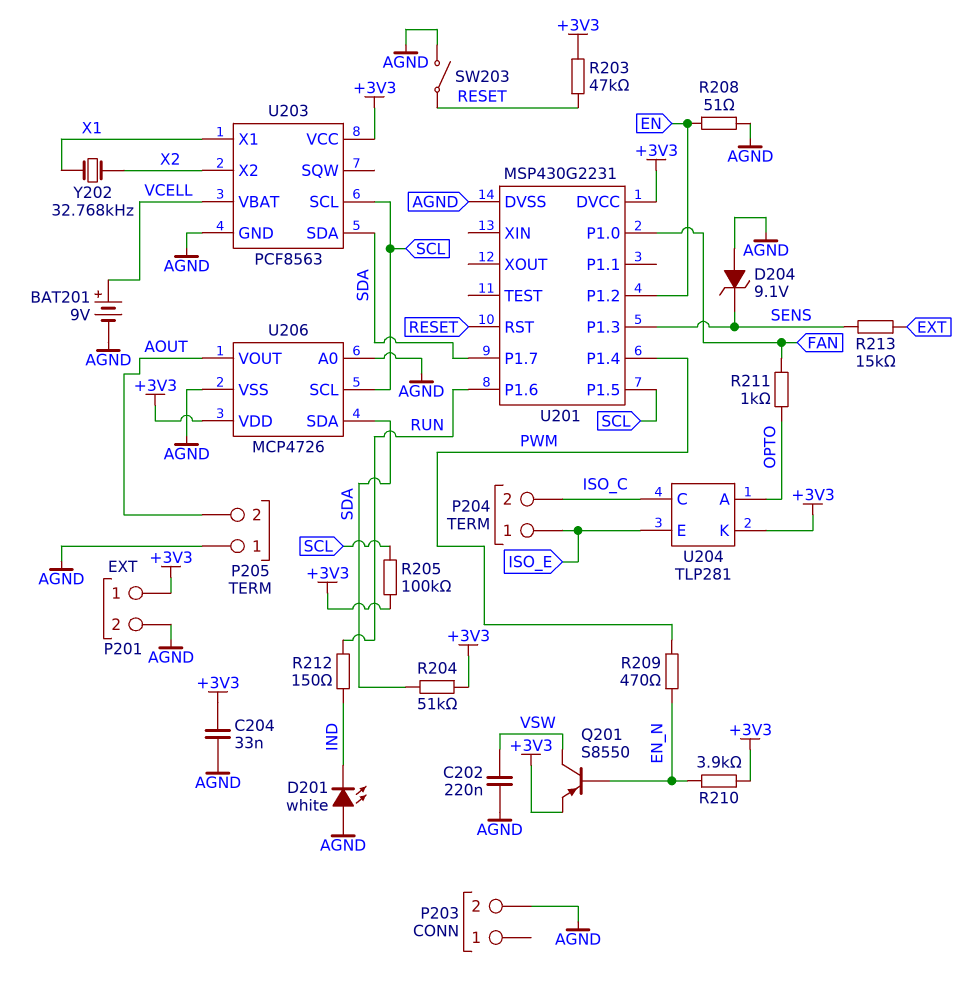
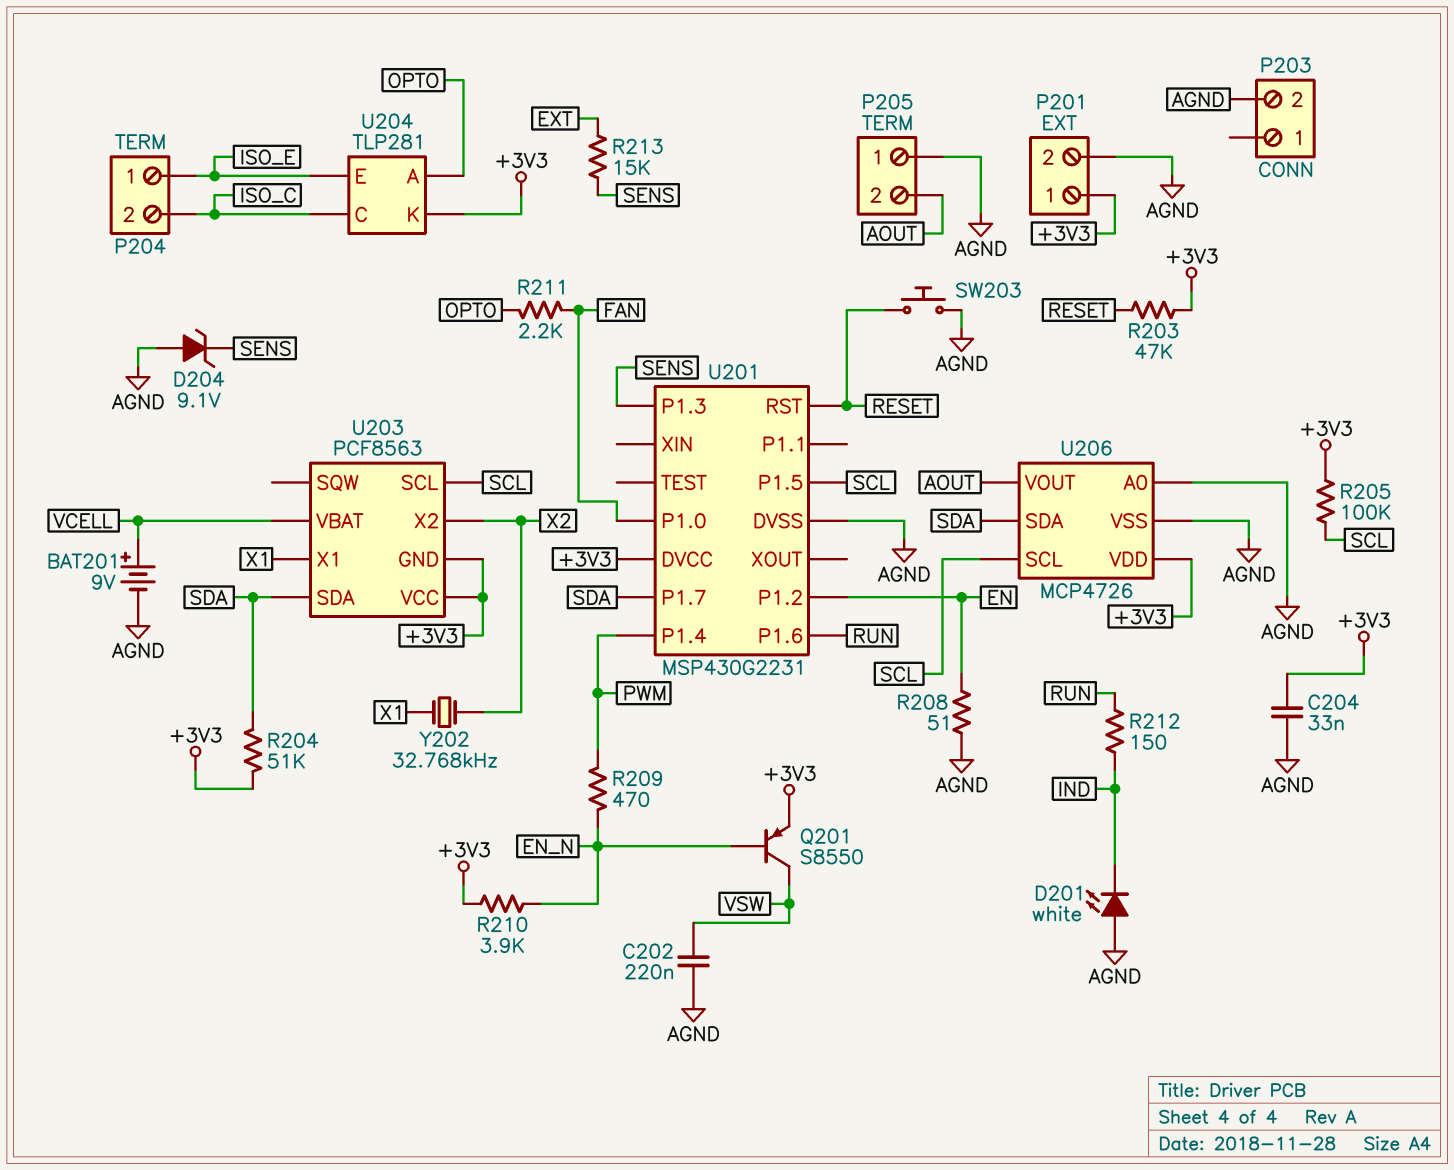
R211: 1k (FAN, OPTO) -> 2.2k (FAN, OPTO)
SW203: switch (AGND, RESET) -> button (AGND, RESET)
U203 pin GND: AGND -> +3V3

